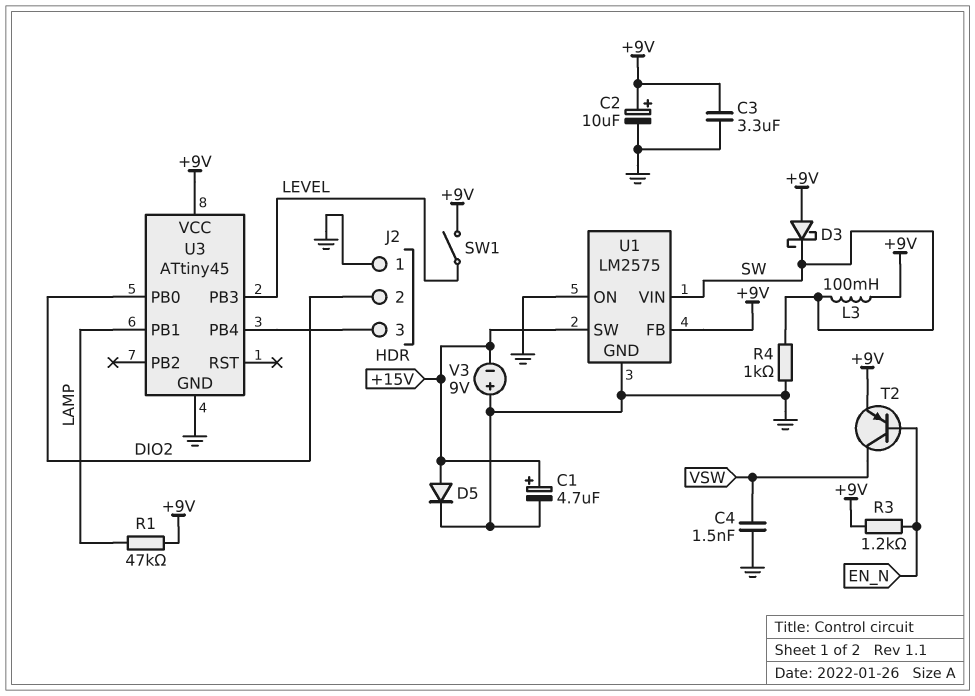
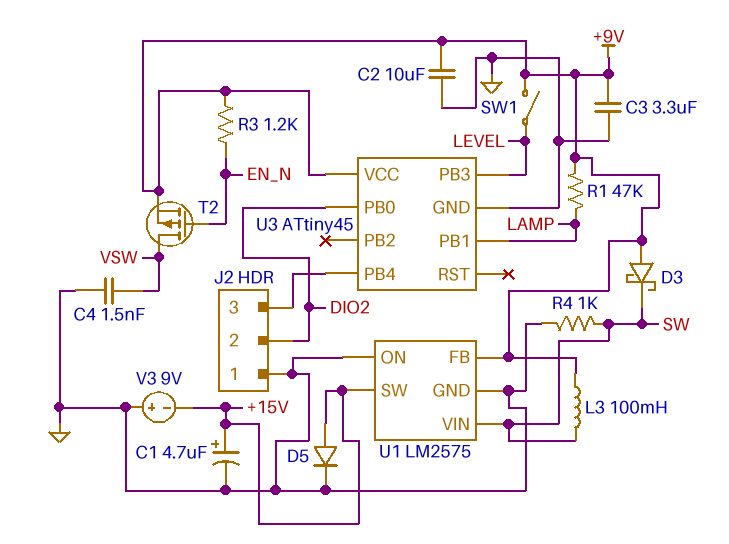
C2: 10uF (plus +9V, minus GND) -> 10uF (+9V, GND)
T2: PNP (B EN_N, C VSW, E +9V) -> PMOS (G EN_N, D VSW, S +9V)

